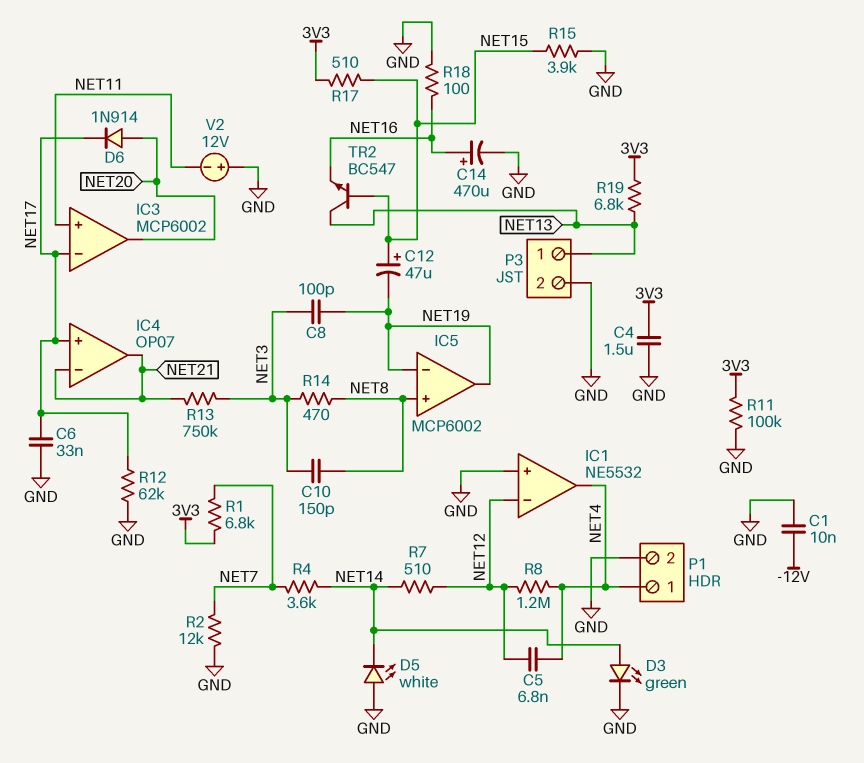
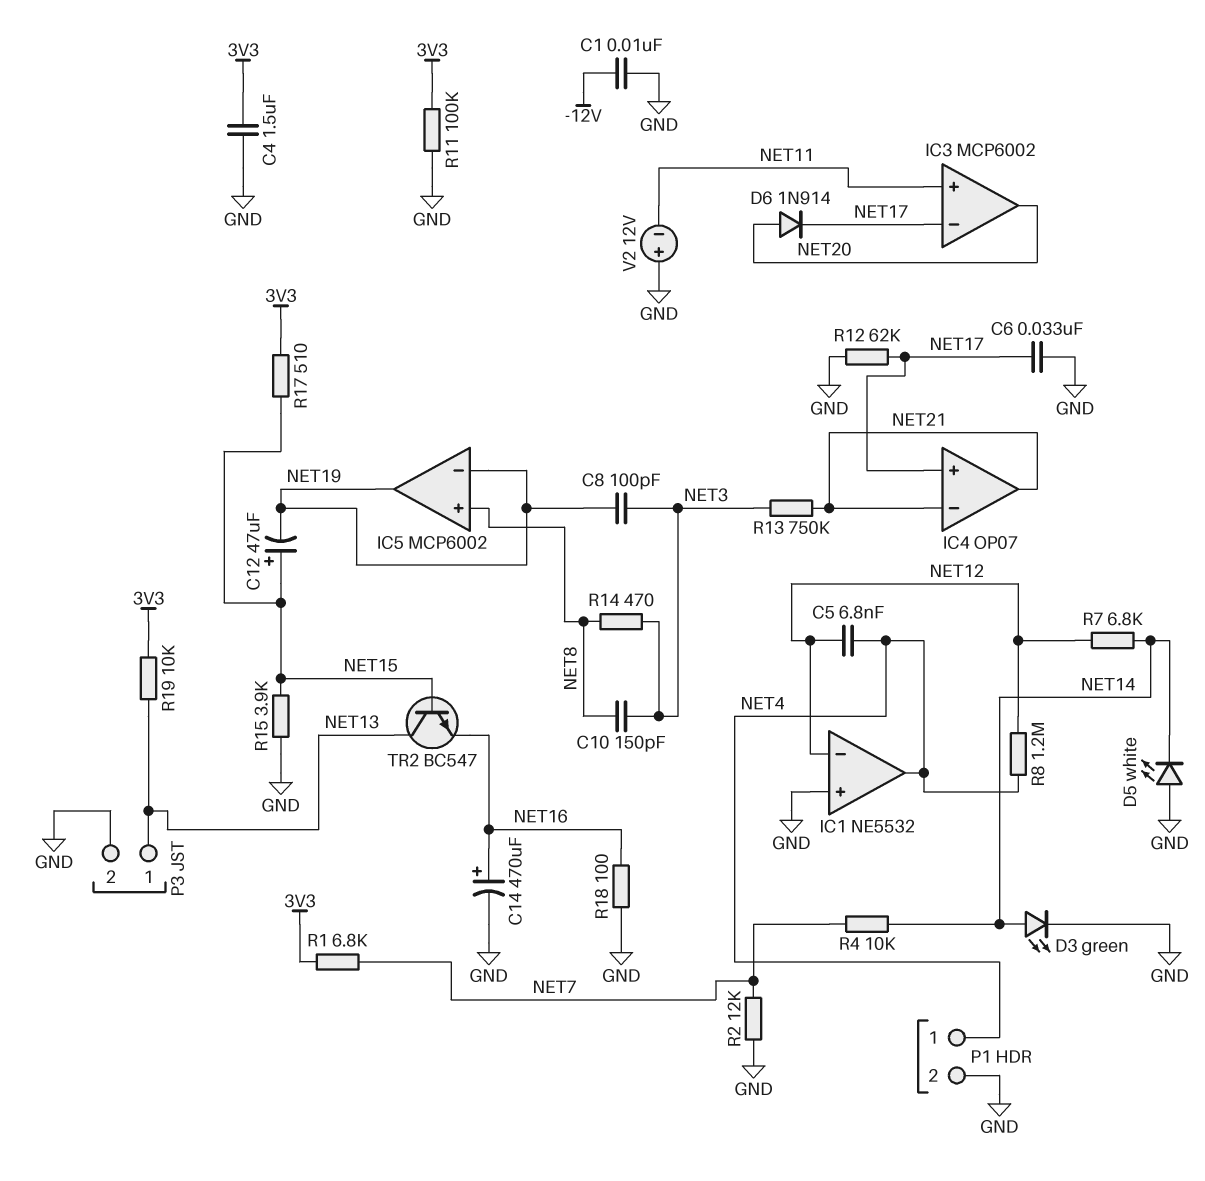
R4: 3.6k (NET7, NET14) -> 10k (NET7, NET14)
R7: 510 (NET12, NET14) -> 6.8k (NET12, NET14)
R19: 6.8k (3V3, NET13) -> 10k (3V3, NET13)

